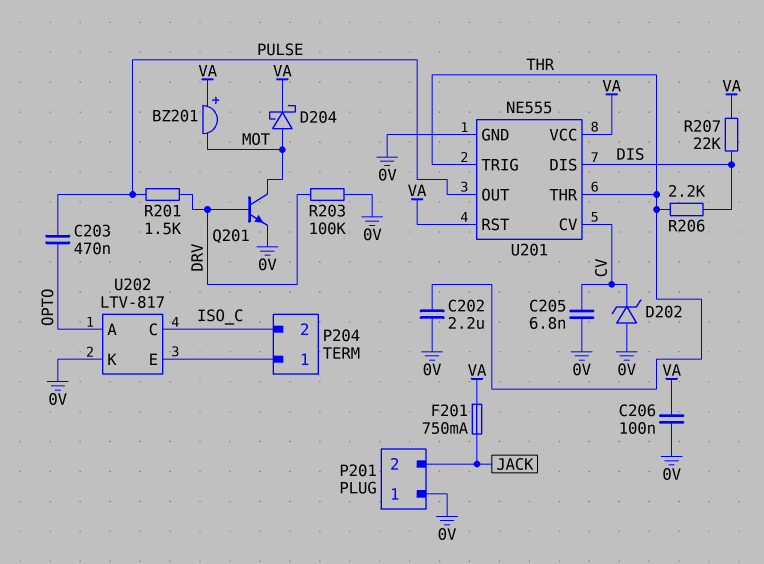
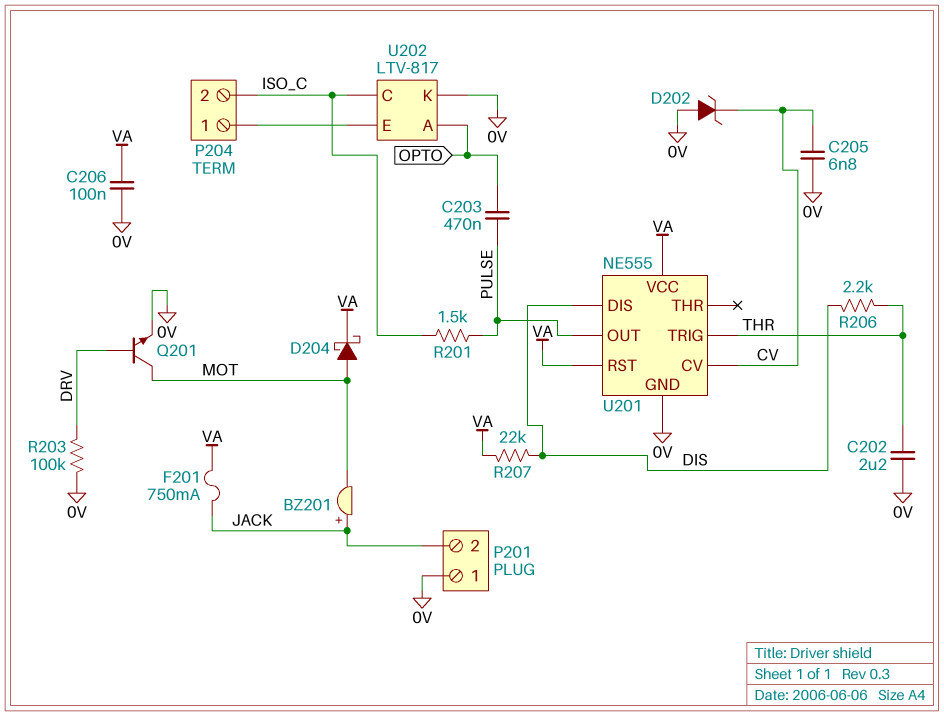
BZ201: buzzer (plus VA, minus MOT) -> buzzer (plus JACK, minus MOT)
R201: 1.5k (DRV, PULSE) -> 1.5k (ISO_C, PULSE)
U201 pin THR: THR -> none

